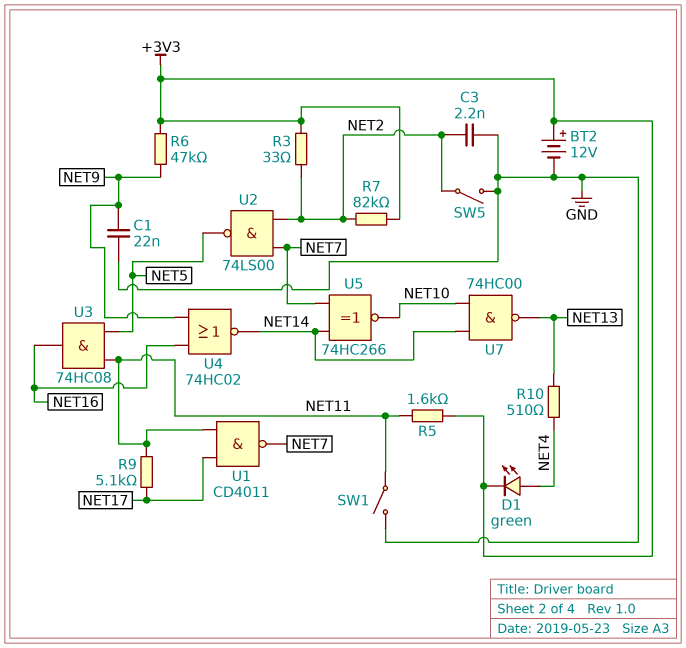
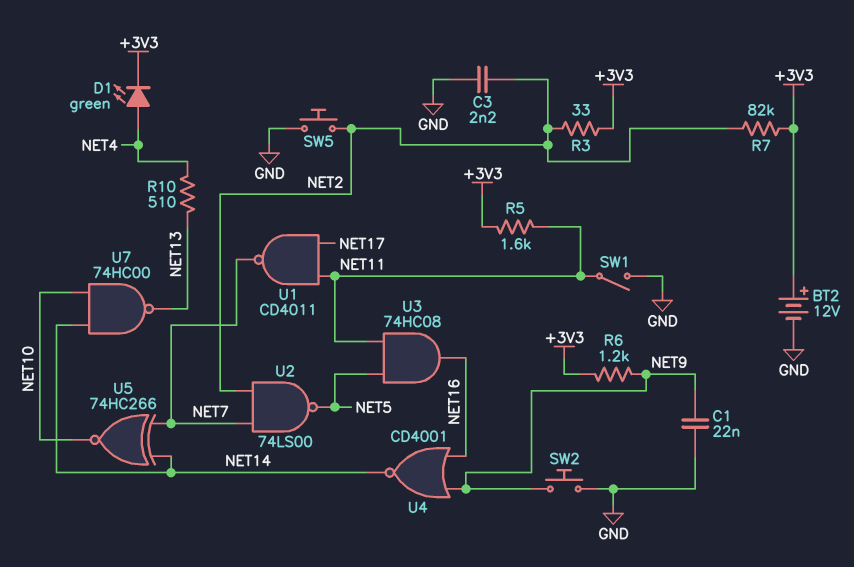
R6: 47k (+3V3, NET9) -> 1.2k (+3V3, NET9)
R9: 5.1k (NET11, NET17) -> none
SW2: none -> button (GND, NET9)
SW5: switch (GND, NET2) -> button (GND, NET2)
U4: NOR 74HC02 (in NET9, in NET16, out NET14) -> NOR CD4001 (in NET9, in NET16, out NET14)

